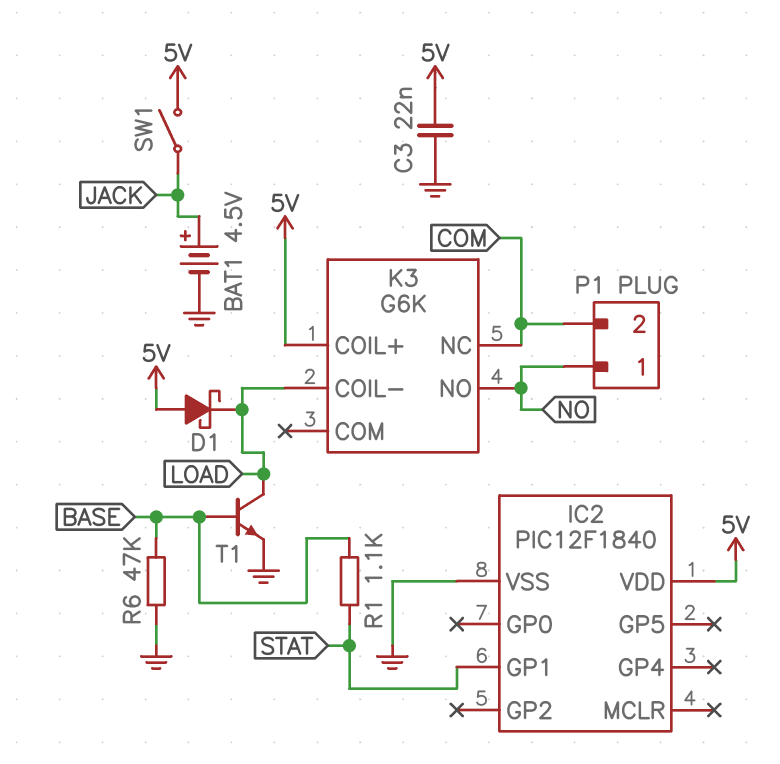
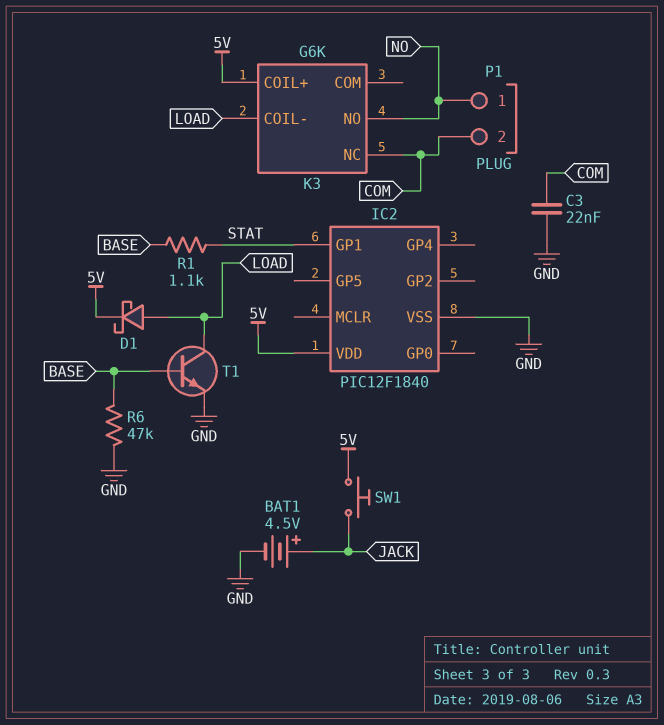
C3: 22nF (5V, GND) -> 22nF (COM, GND)
D1: schottky (A 5V, K LOAD) -> schottky (A LOAD, K 5V)
SW1: switch (5V, JACK) -> button (5V, JACK)

